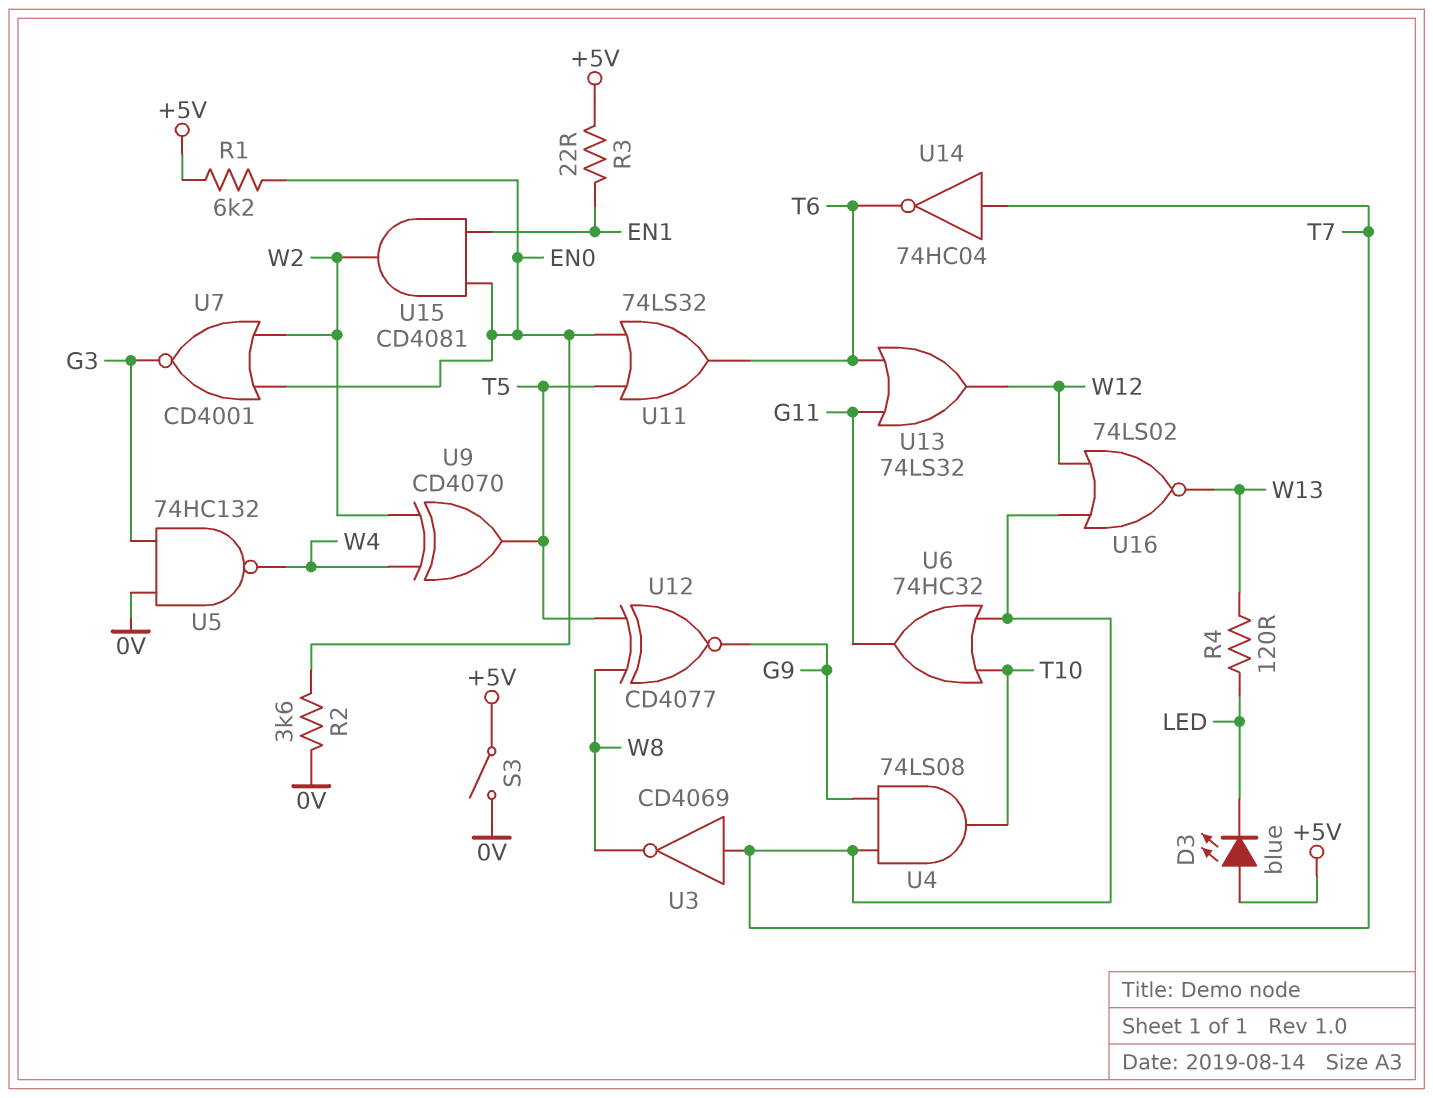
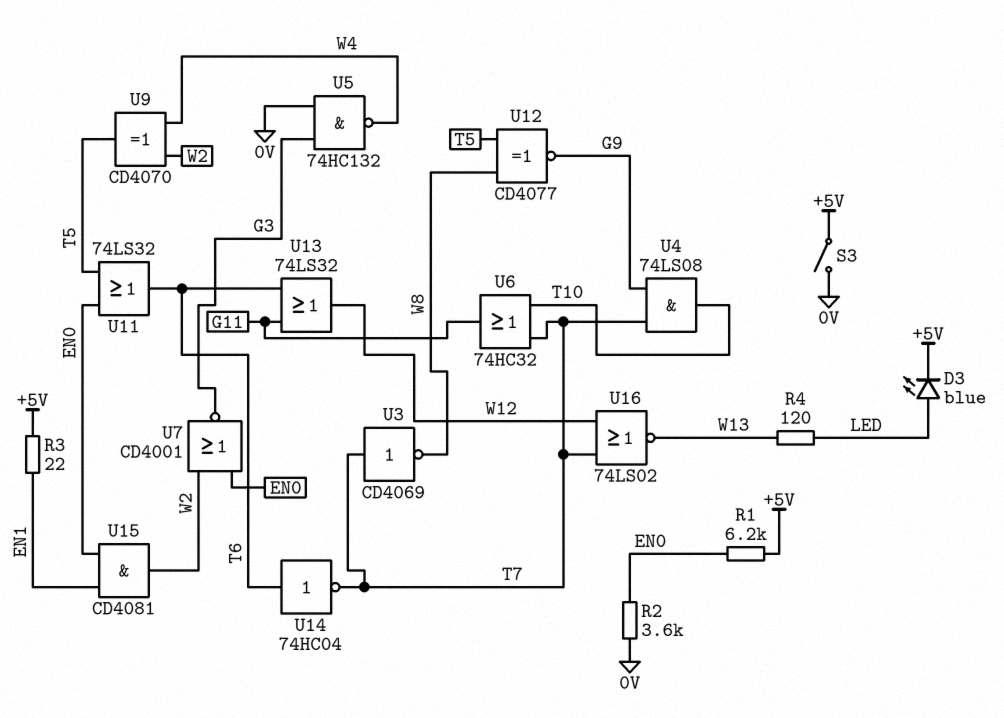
D3: LED blue (A +5V, K LED) -> LED blue (A LED, K +5V)
U14: NOT 74HC04 (in T7, out T6) -> NOT 74HC04 (in T6, out T7)

